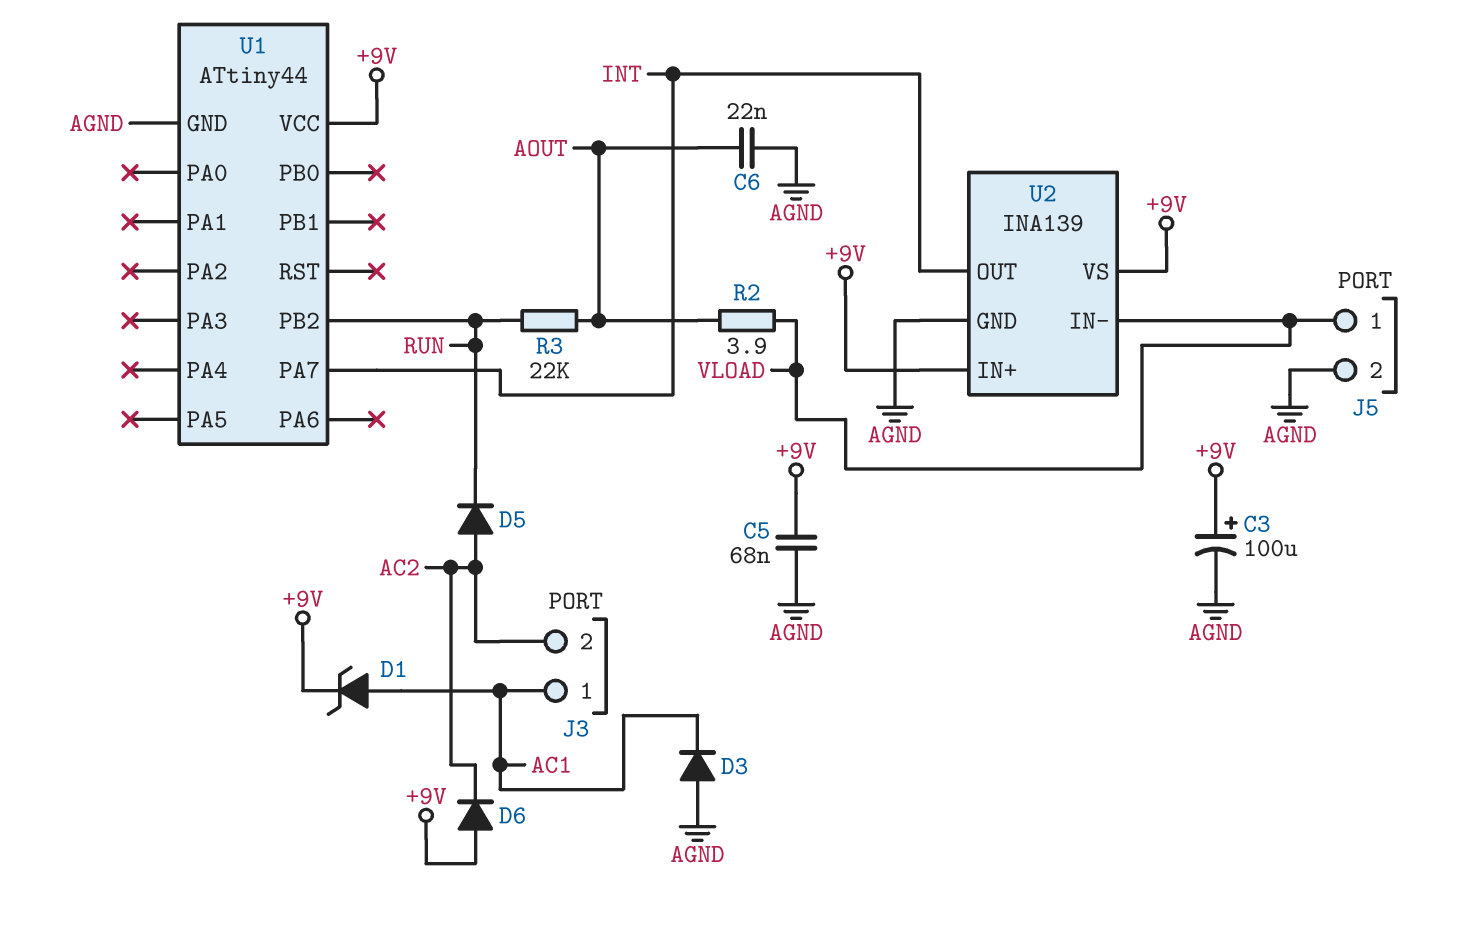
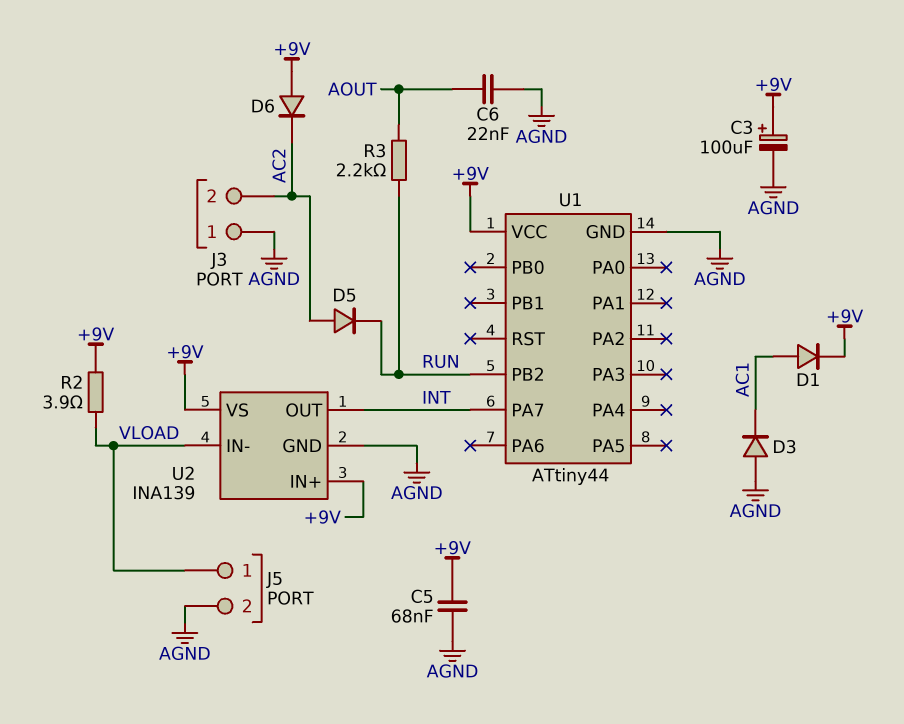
D1: zener (A AC1, K +9V) -> diode (A AC1, K +9V)
J3 pin 1: AC1 -> AGND
R2: 3.9 (AOUT, VLOAD) -> 3.9 (+9V, VLOAD)
R3: 22k (AOUT, RUN) -> 2.2k (AOUT, RUN)

